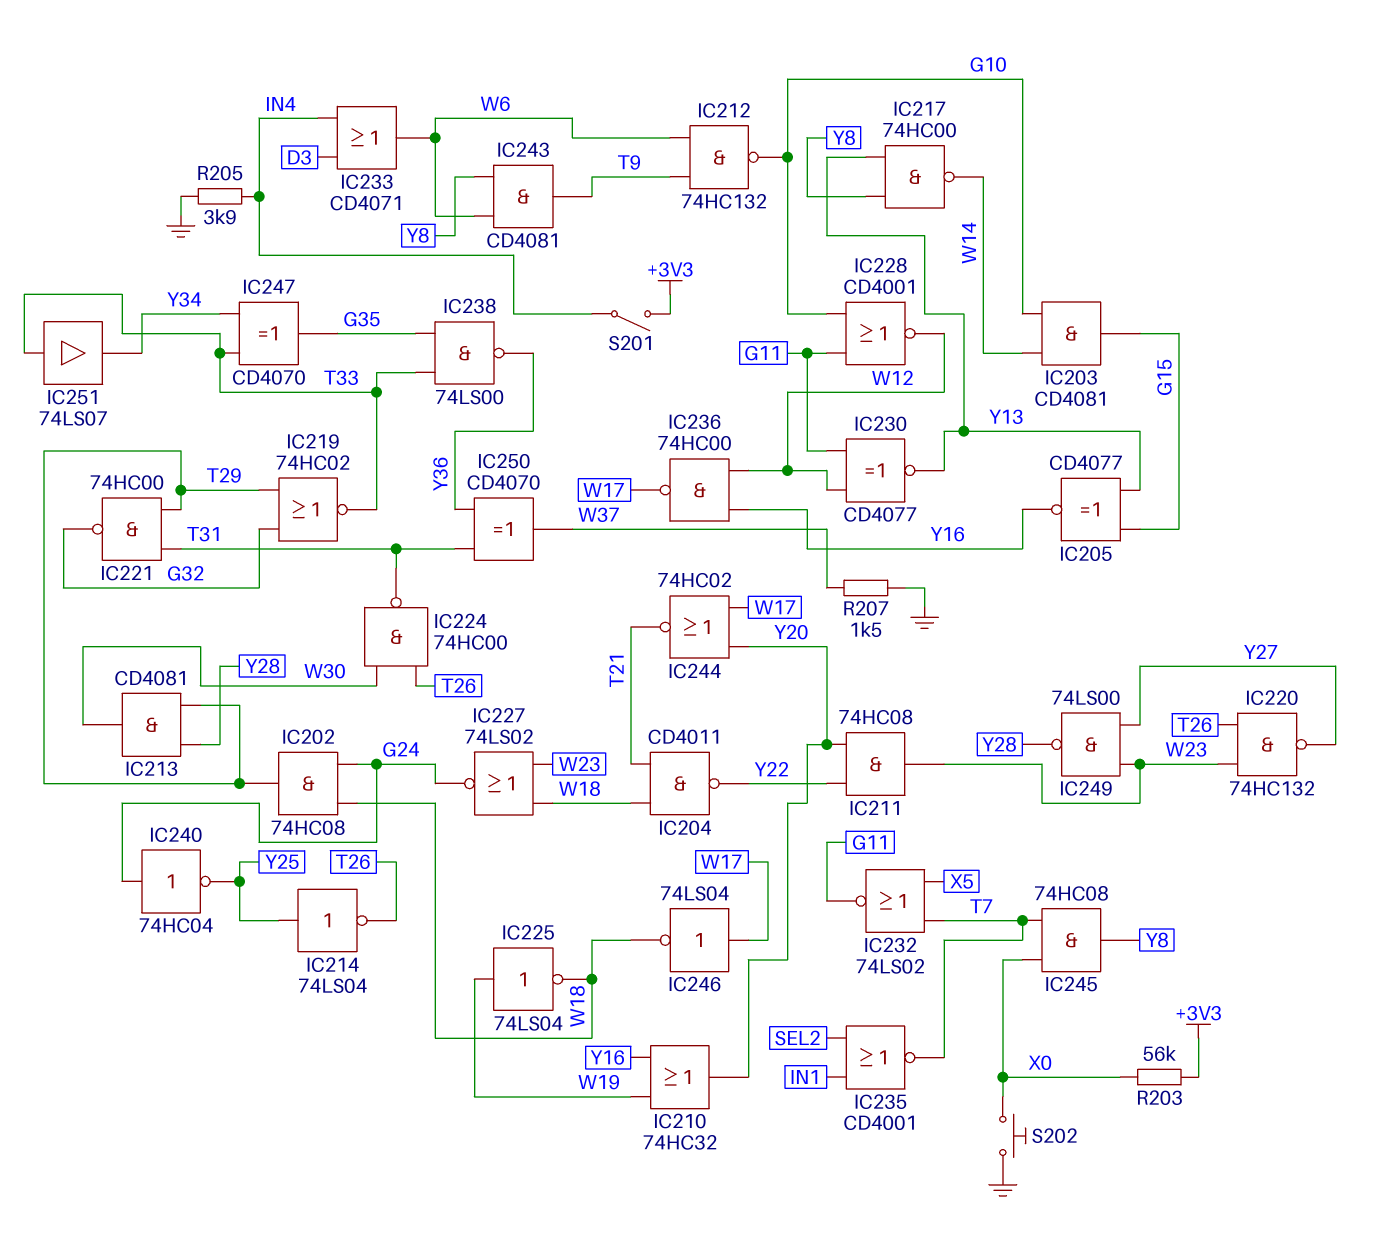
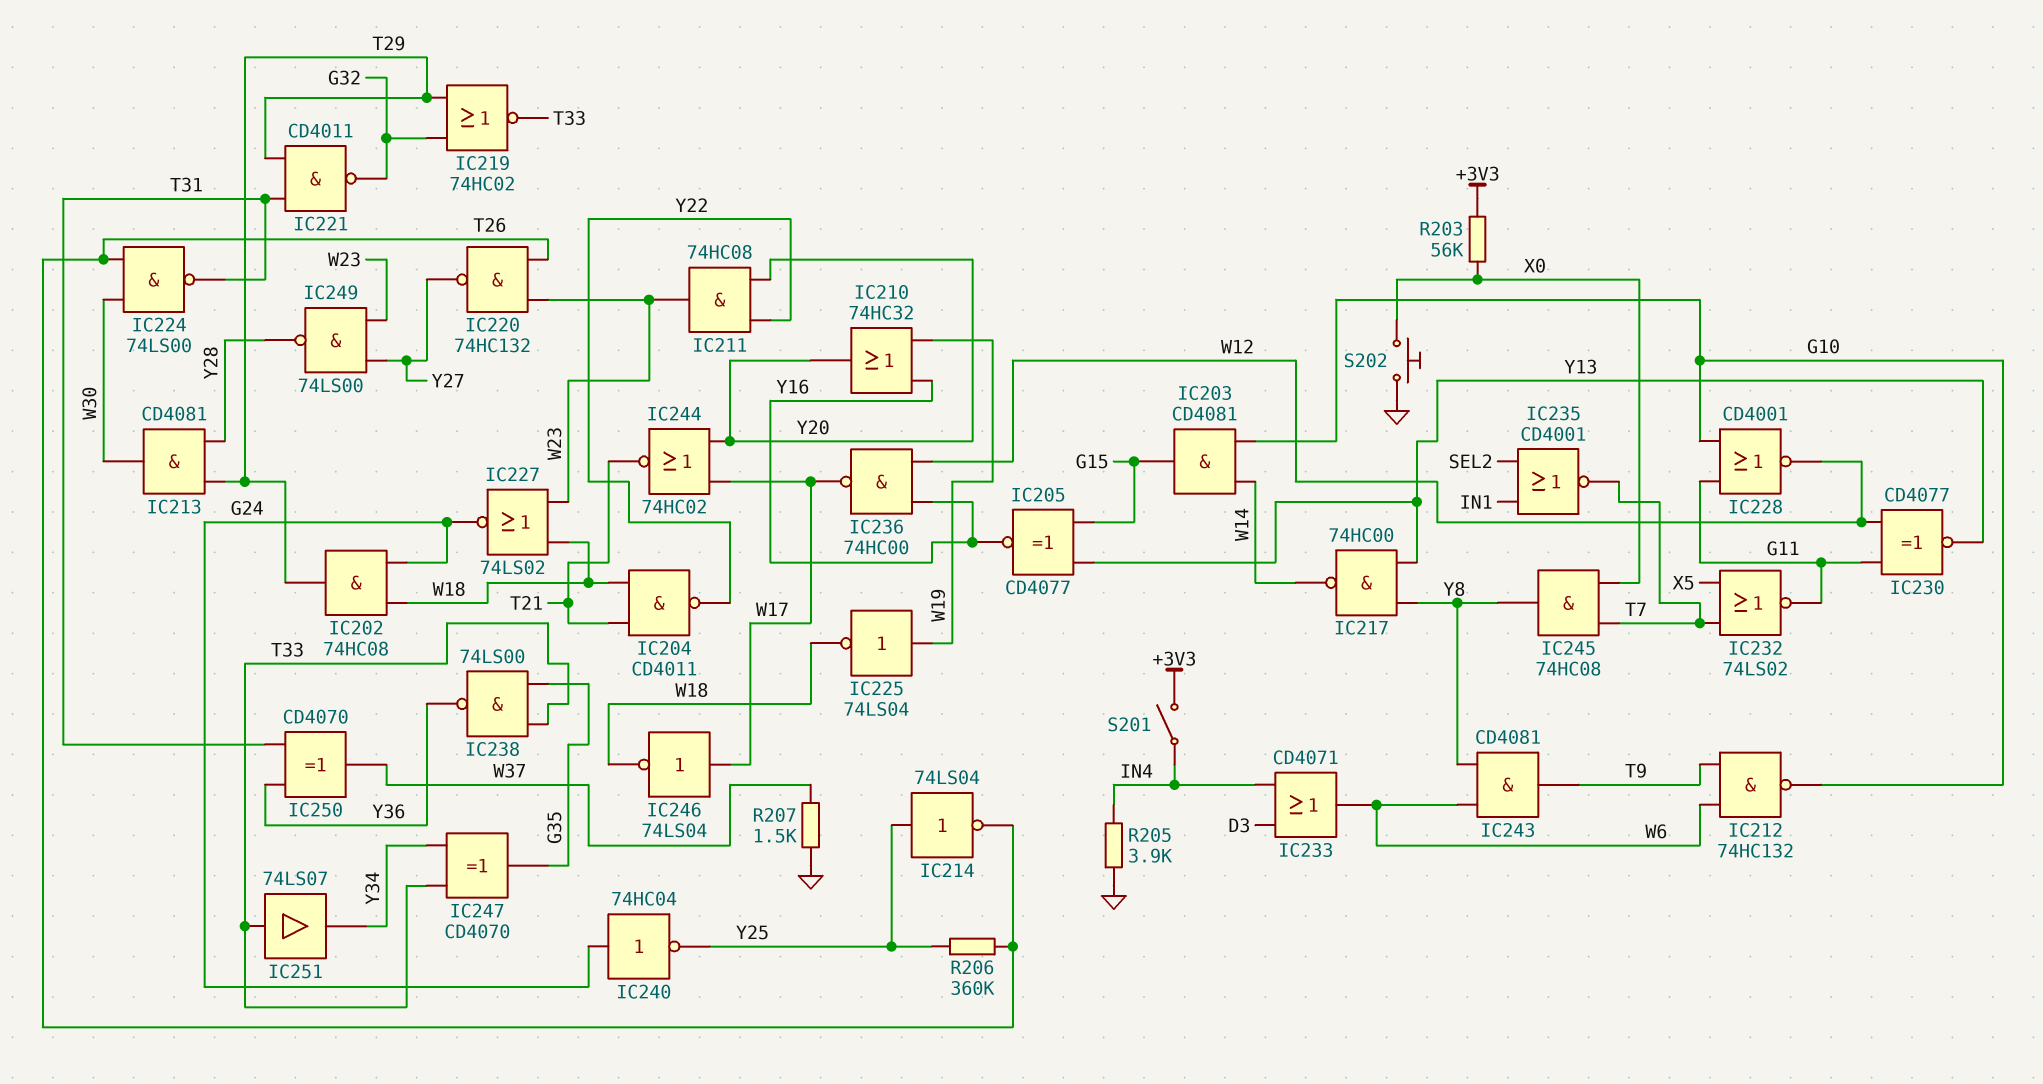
IC221: NAND 74HC00 (in T29, in T31, out G32) -> NAND CD4011 (in T29, in T31, out G32)
IC224: NAND 74HC00 (in T26, in W30, out T31) -> NAND 74LS00 (in T26, in W30, out T31)
R206: none -> 360k (T26, Y25)

